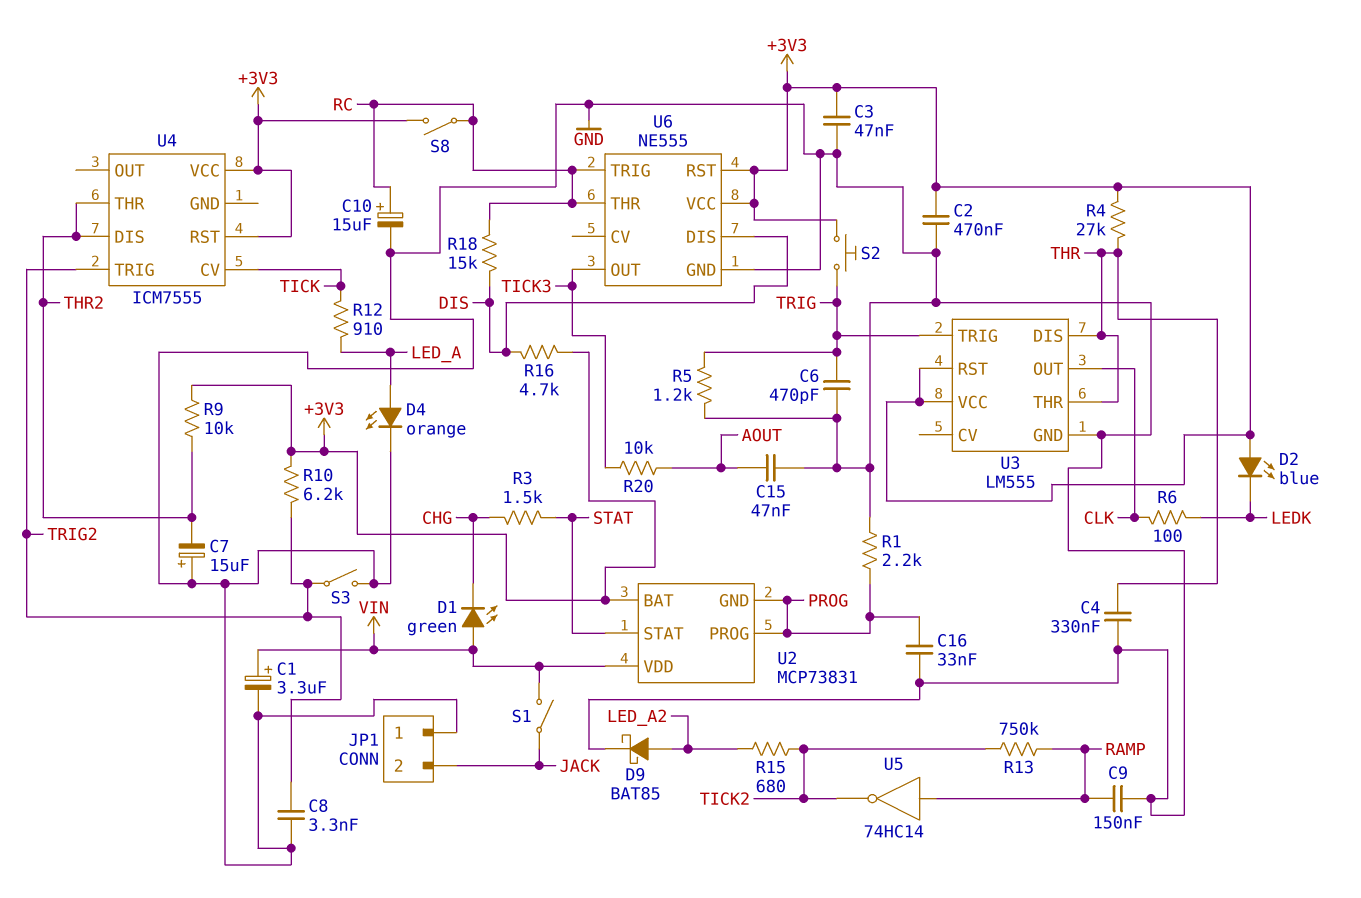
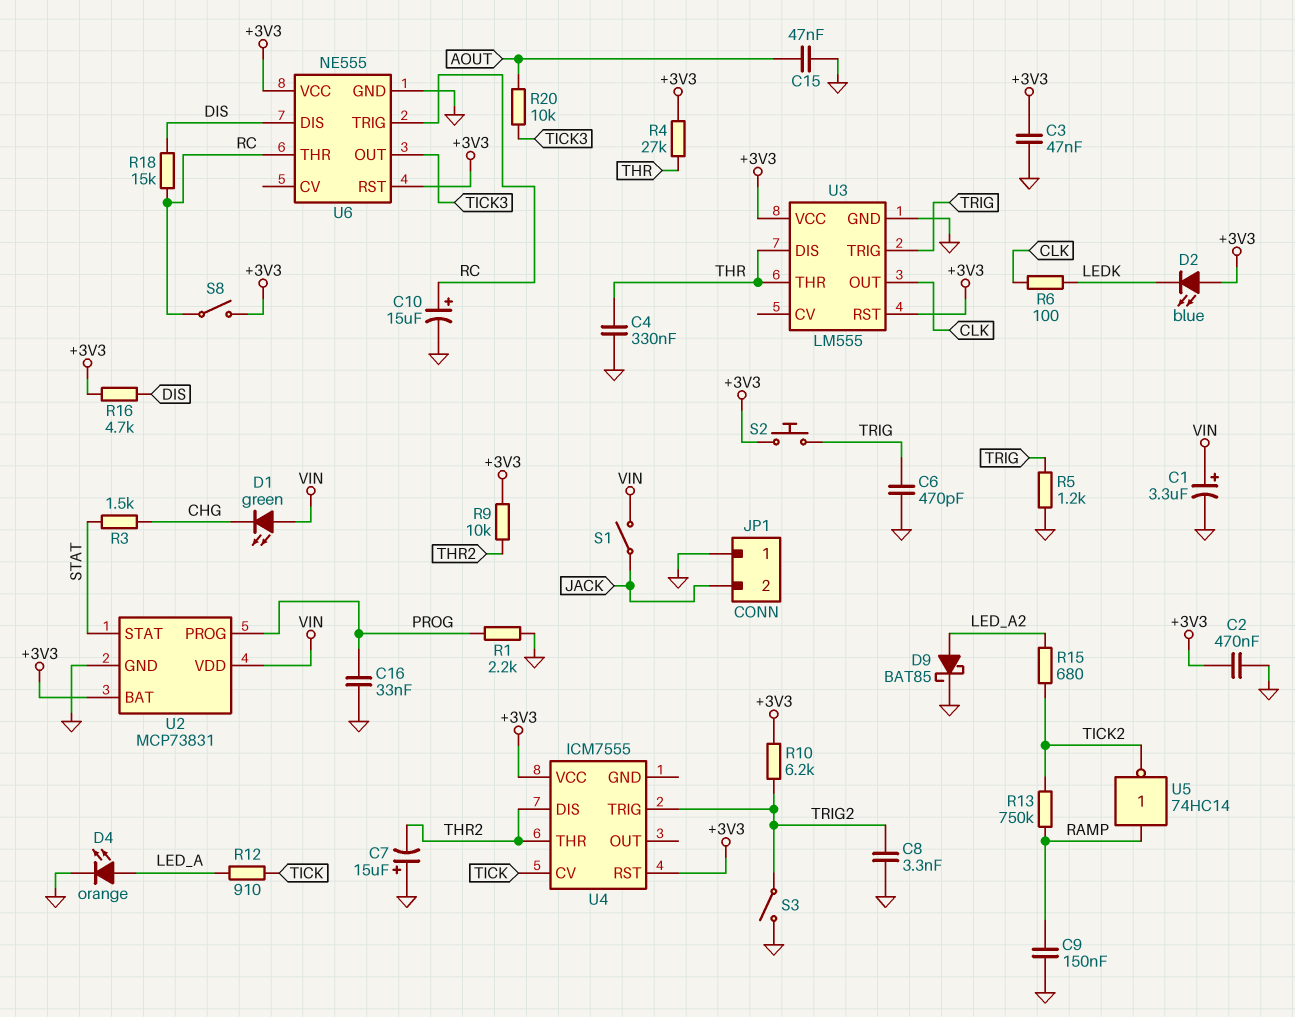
U2 pin GND: PROG -> GND

